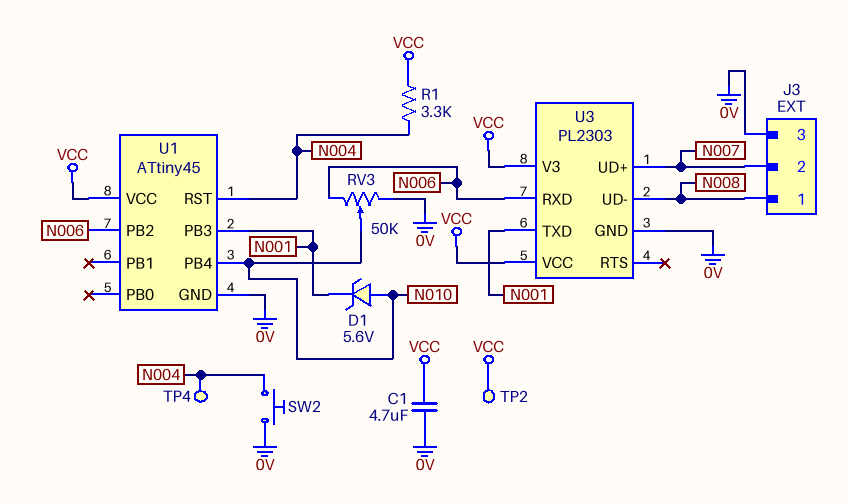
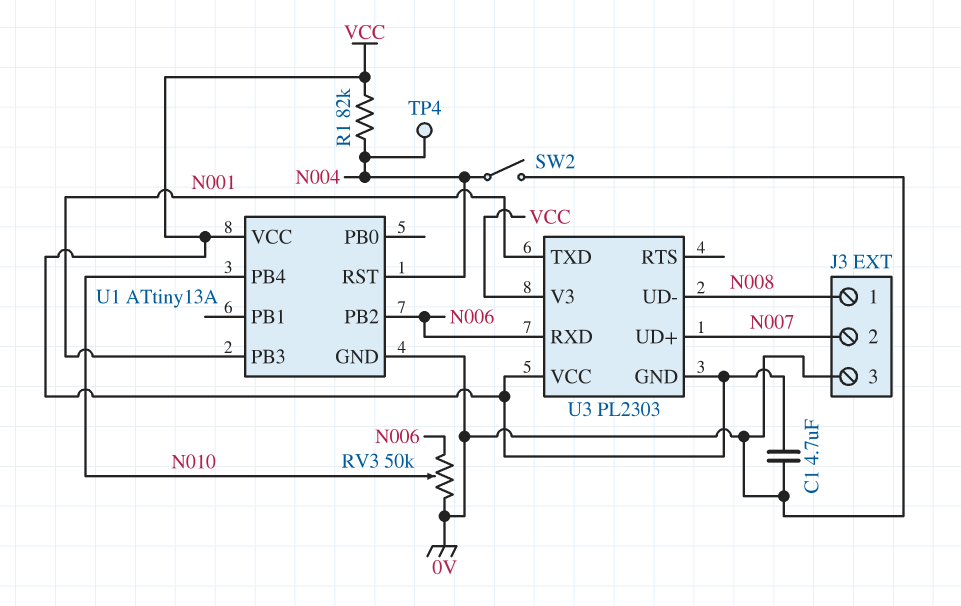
D1: zener 5.6V (A N010, K N001) -> none
R1: 3.3k (N004, VCC) -> 82k (N004, VCC)
SW2: button (0V, N004) -> switch (0V, N004)
TP2: test point (VCC) -> none
U1: ATtiny45 -> ATtiny13A
U3 pin GND: 0V -> VCC

